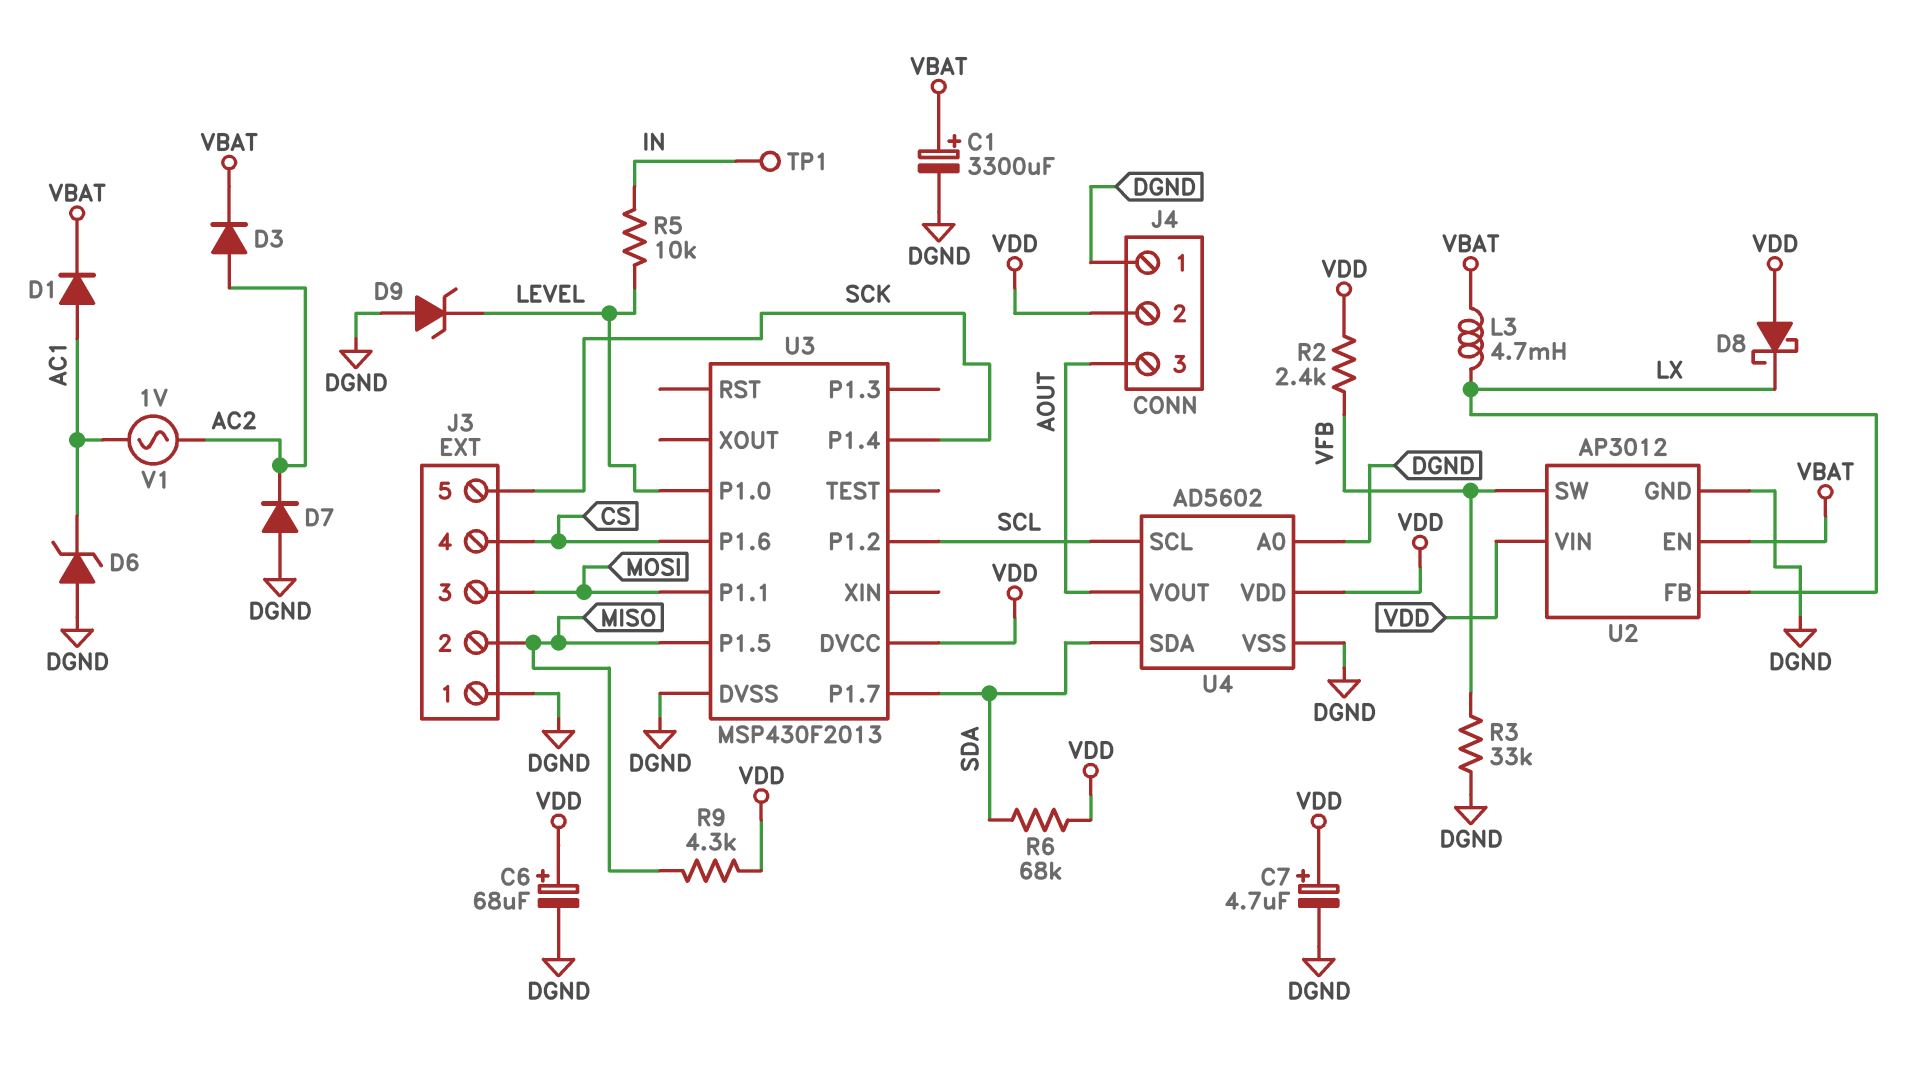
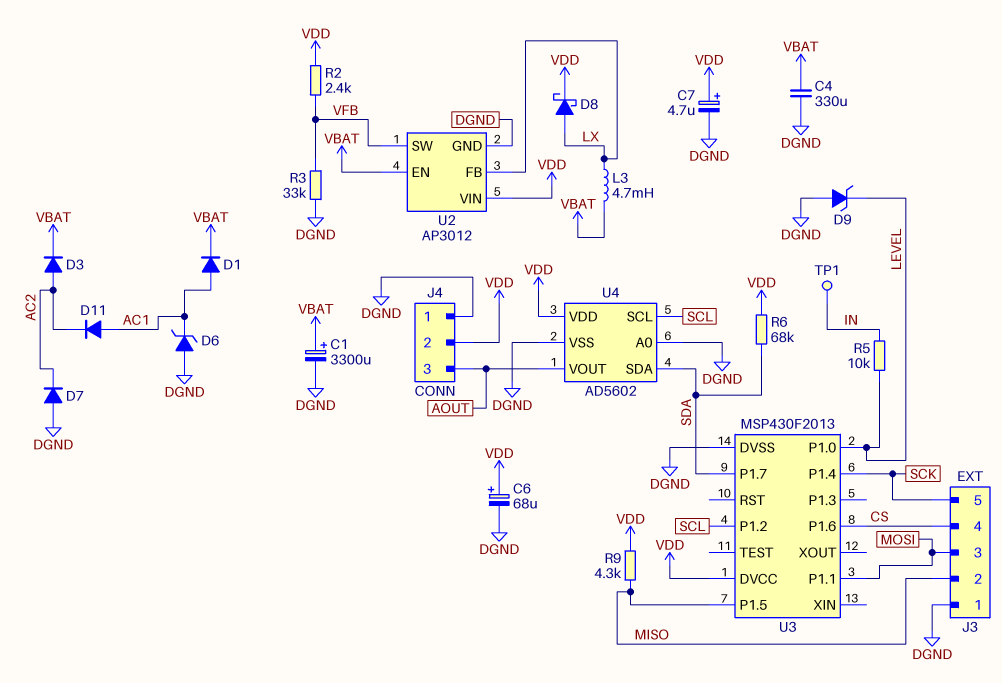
C4: none -> 330uF (DGND, VBAT)
D8: schottky (A VDD, K LX) -> schottky (A LX, K VDD)
D11: none -> diode (A AC1, K AC2)
V1: AC 1V (AC1, AC2) -> none

